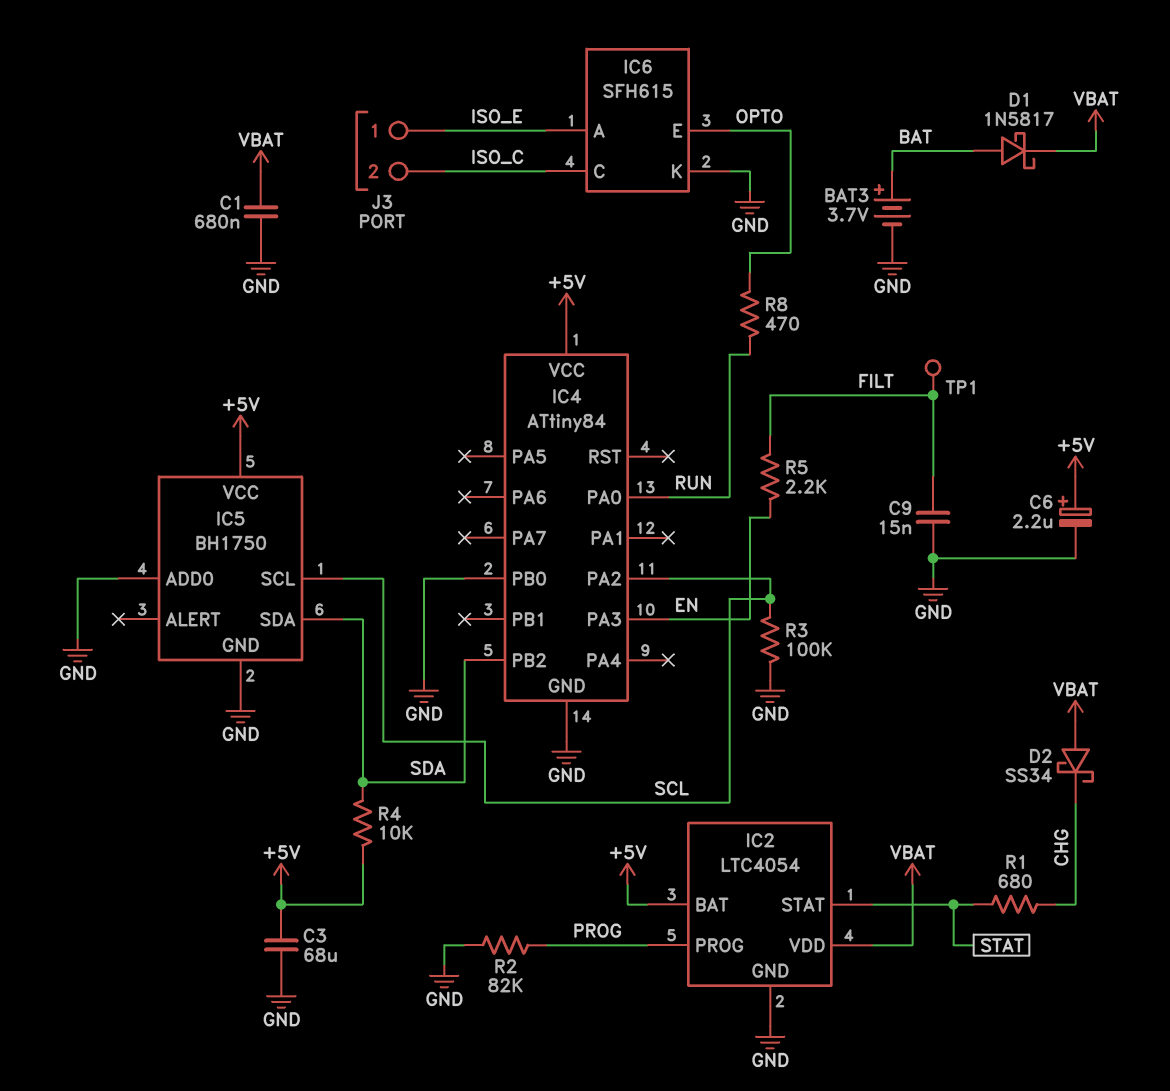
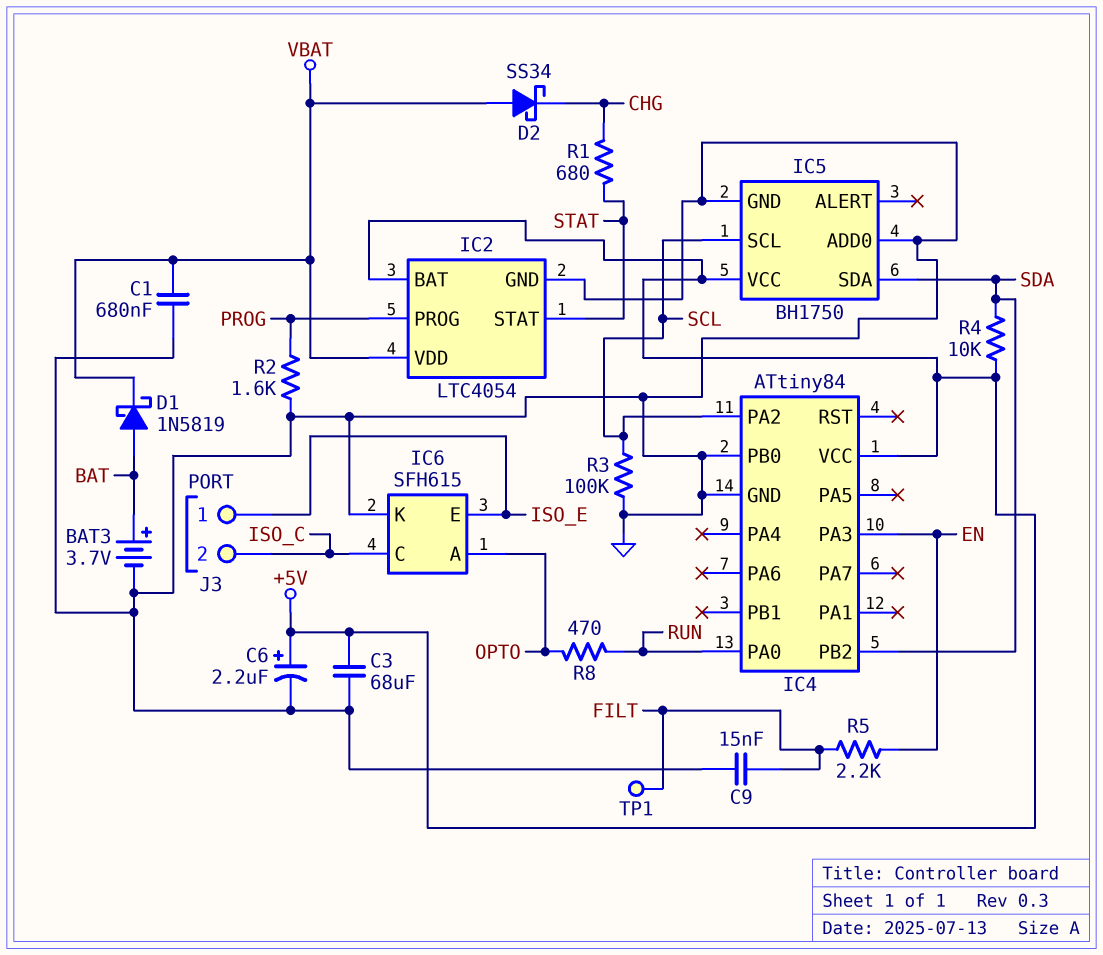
D1: schottky 1N5817 (A BAT, K VBAT) -> schottky 1N5819 (A BAT, K VBAT)
IC6 pin A: ISO_E -> OPTO
IC6 pin E: OPTO -> ISO_E
R2: 82k (GND, PROG) -> 1.6k (GND, PROG)

